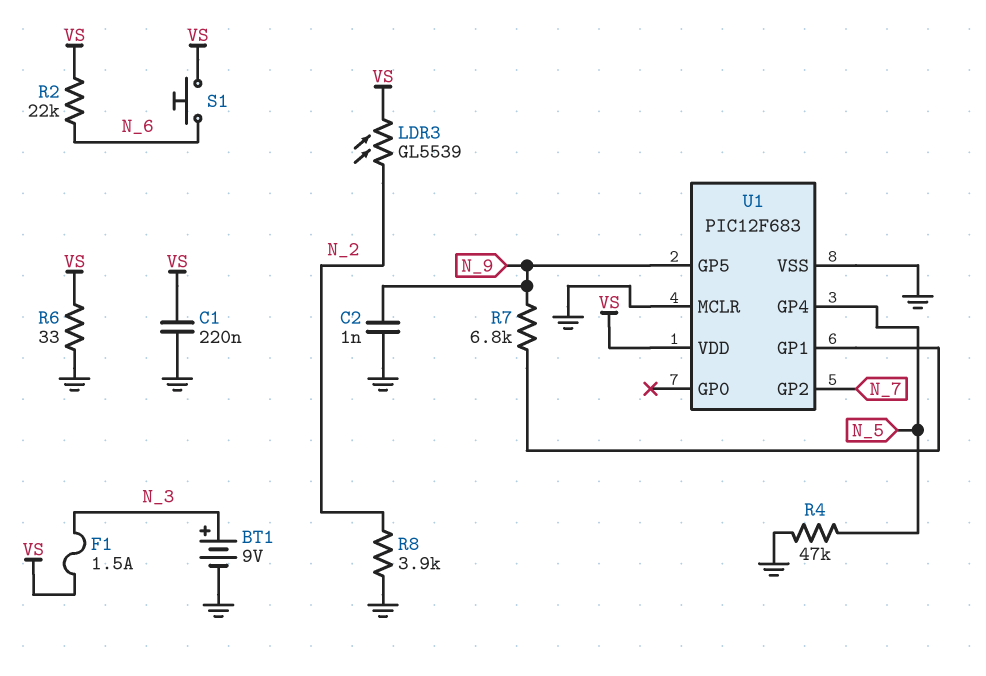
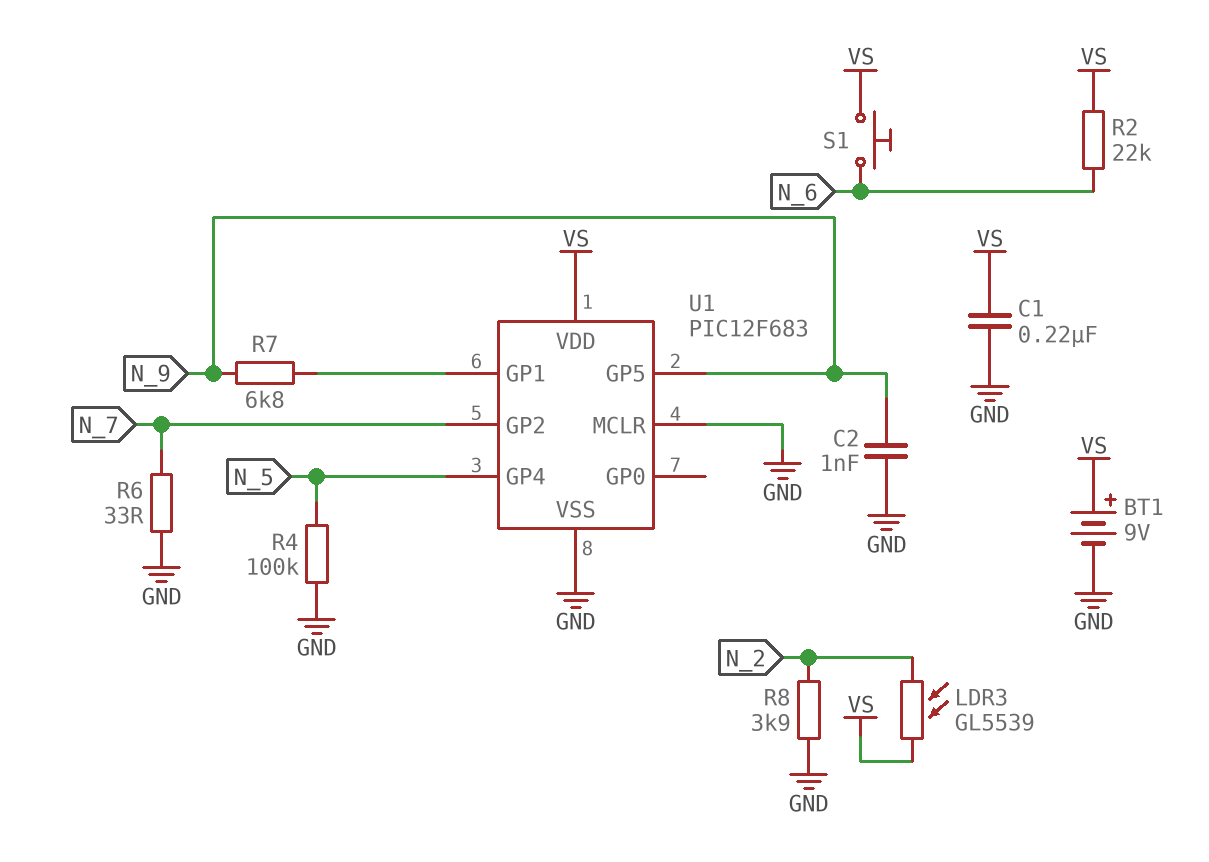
BT1: 9V (plus N_3, minus GND) -> 9V (plus VS, minus GND)
F1: 1.5A (N_3, VS) -> none
R4: 47k (GND, N_5) -> 100k (GND, N_5)
R6: 33 (GND, VS) -> 33 (GND, N_7)

